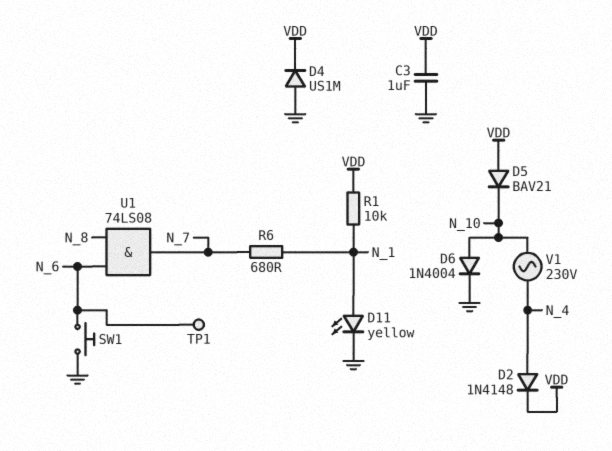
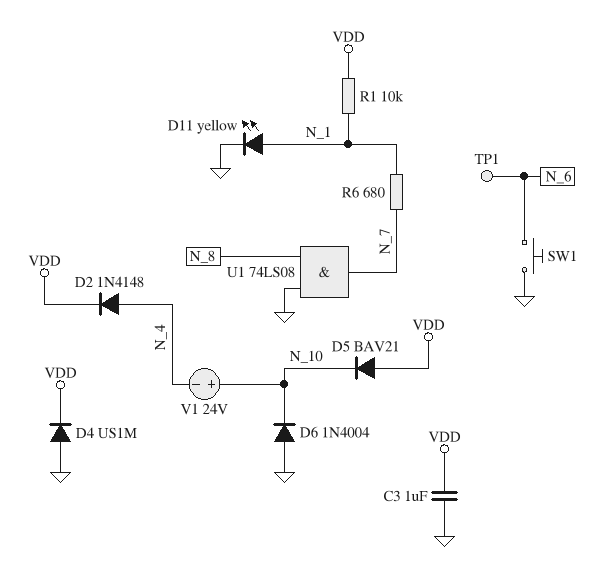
D6: diode 1N4004 (A N_10, K GND) -> diode 1N4004 (A GND, K N_10)
U1: AND 74LS08 (in N_6, in N_8, out N_7) -> AND 74LS08 (in GND, in N_8, out N_7)
V1: AC 230V (N_4, N_10) -> 24V (plus N_10, minus N_4)

